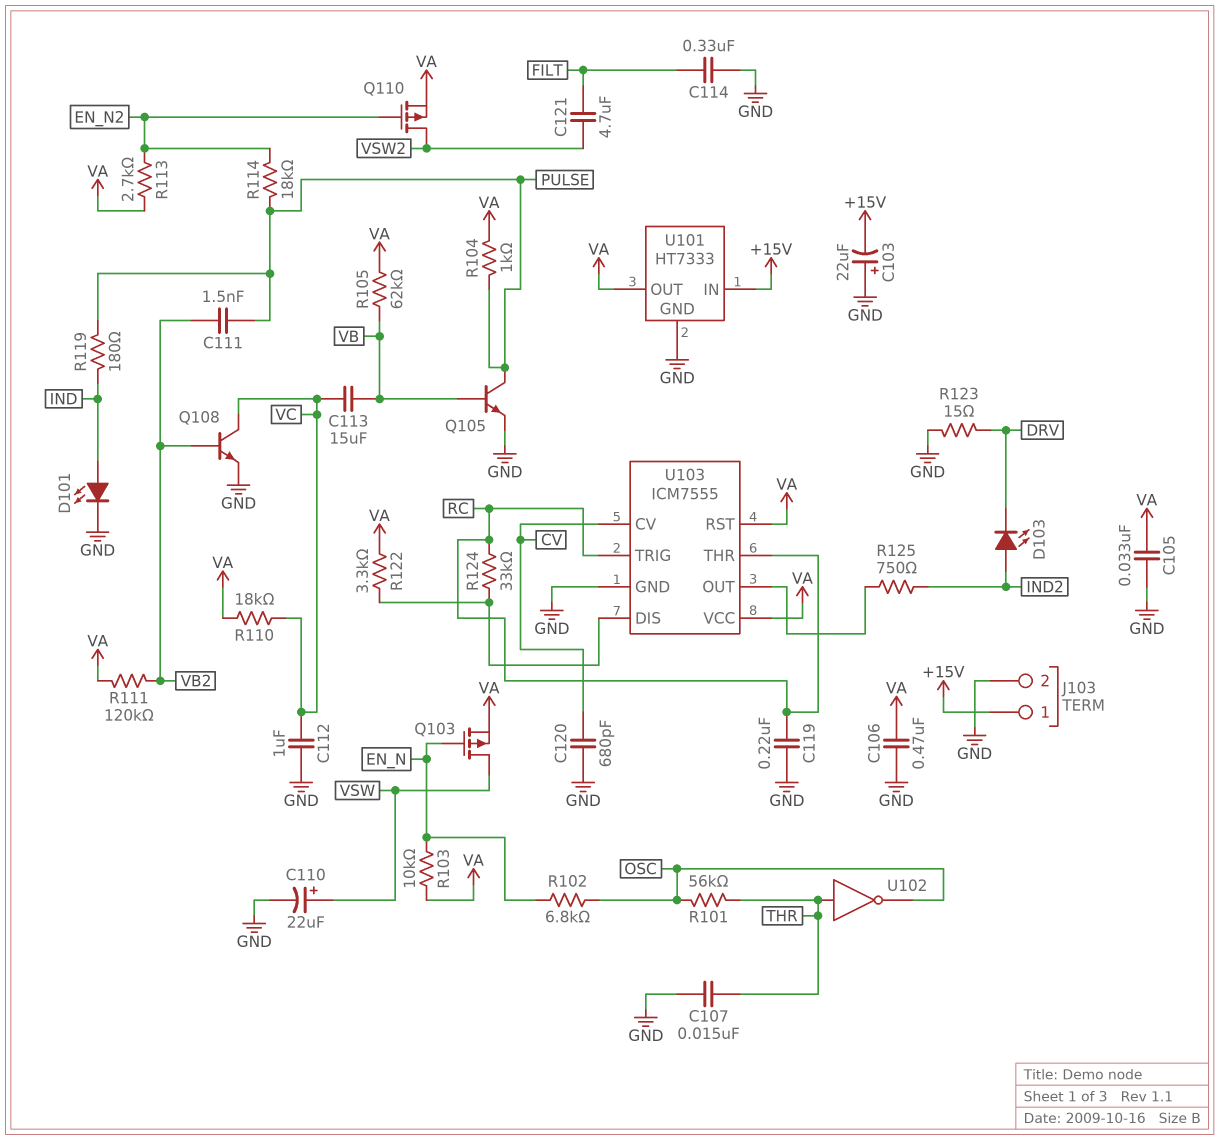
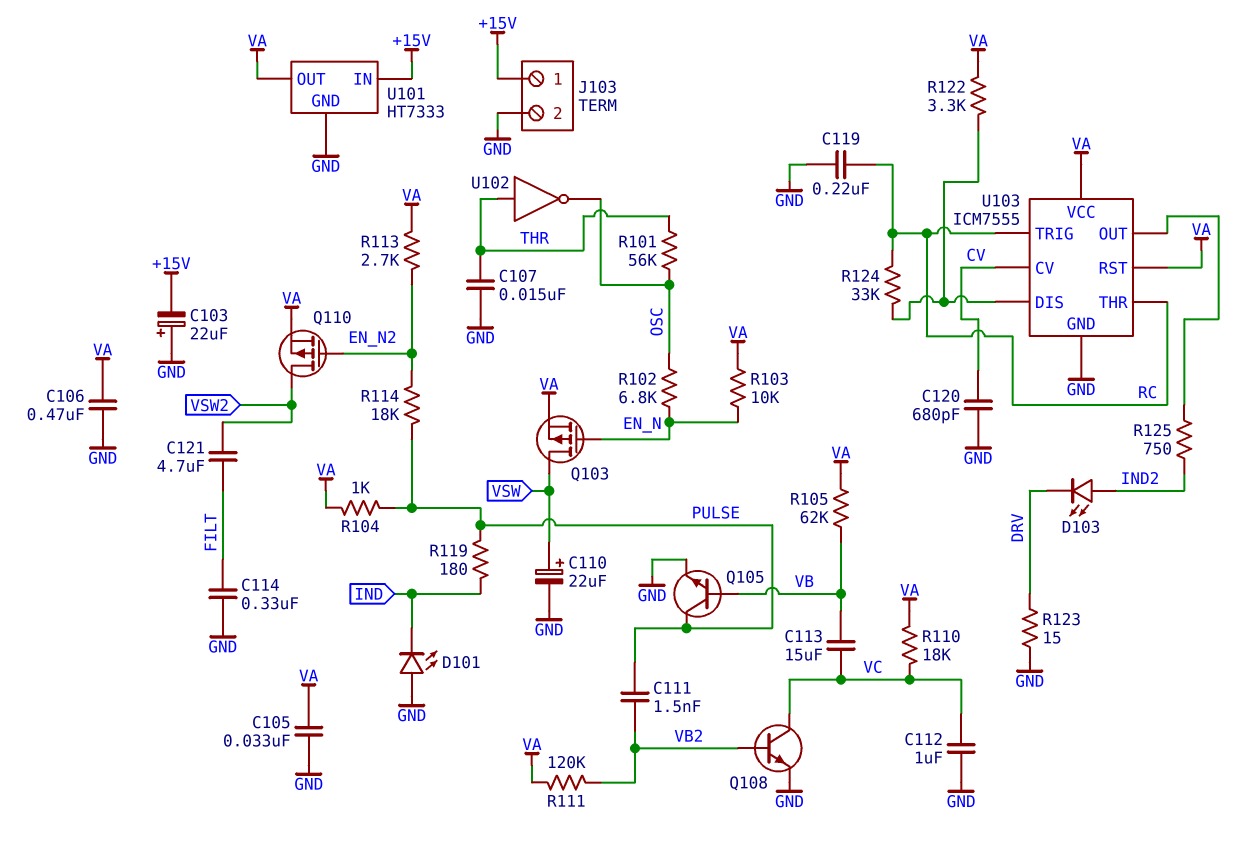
D101: LED (A IND, K GND) -> LED (A GND, K IND)

